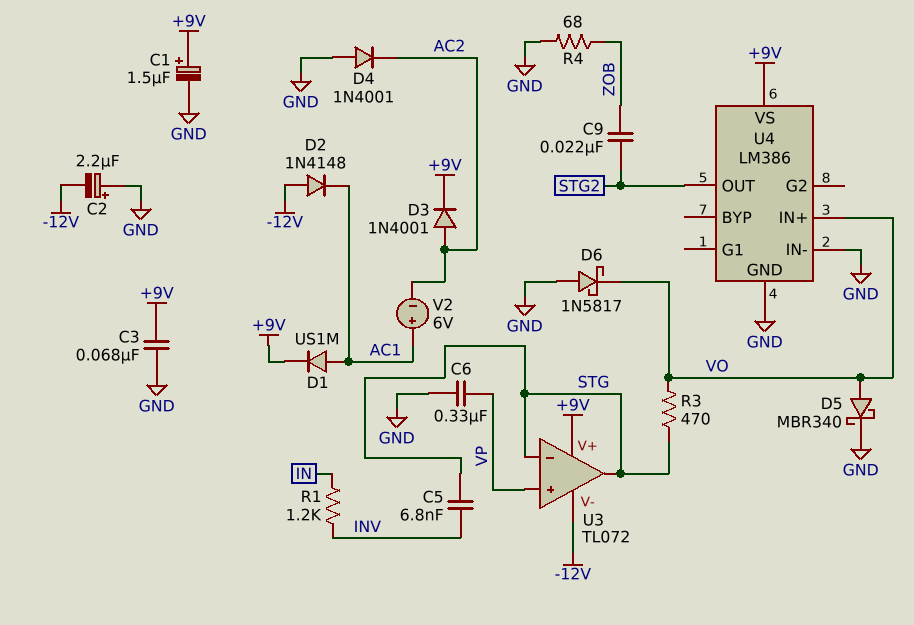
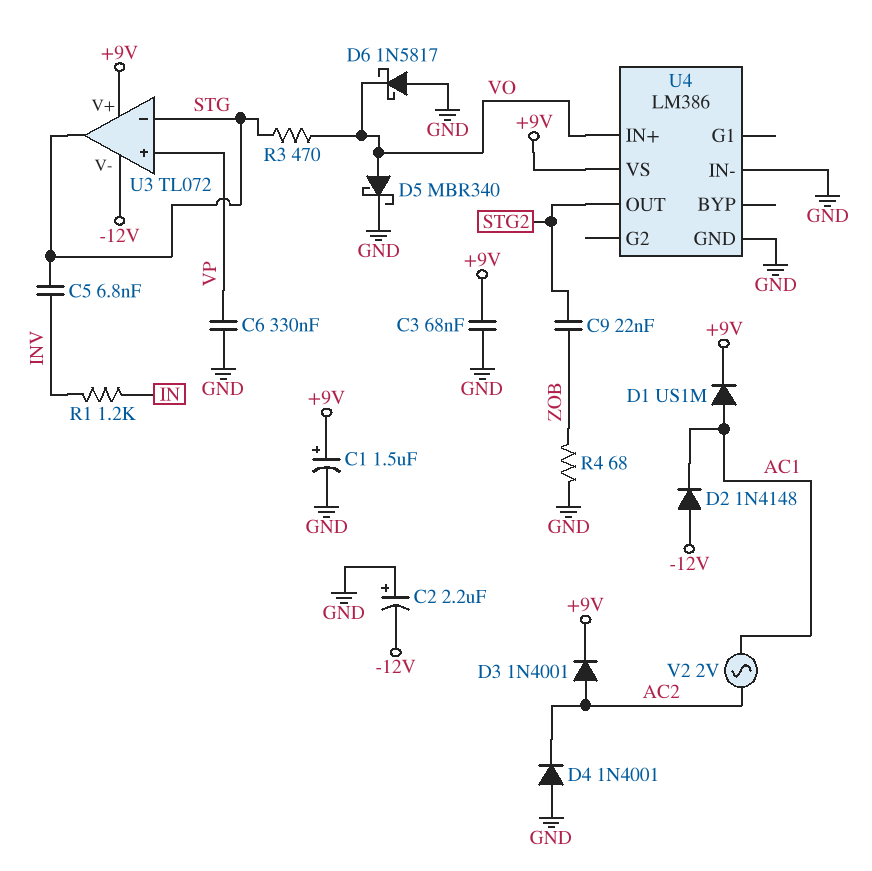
V2: 6V (plus AC1, minus AC2) -> AC 2V (AC1, AC2)

